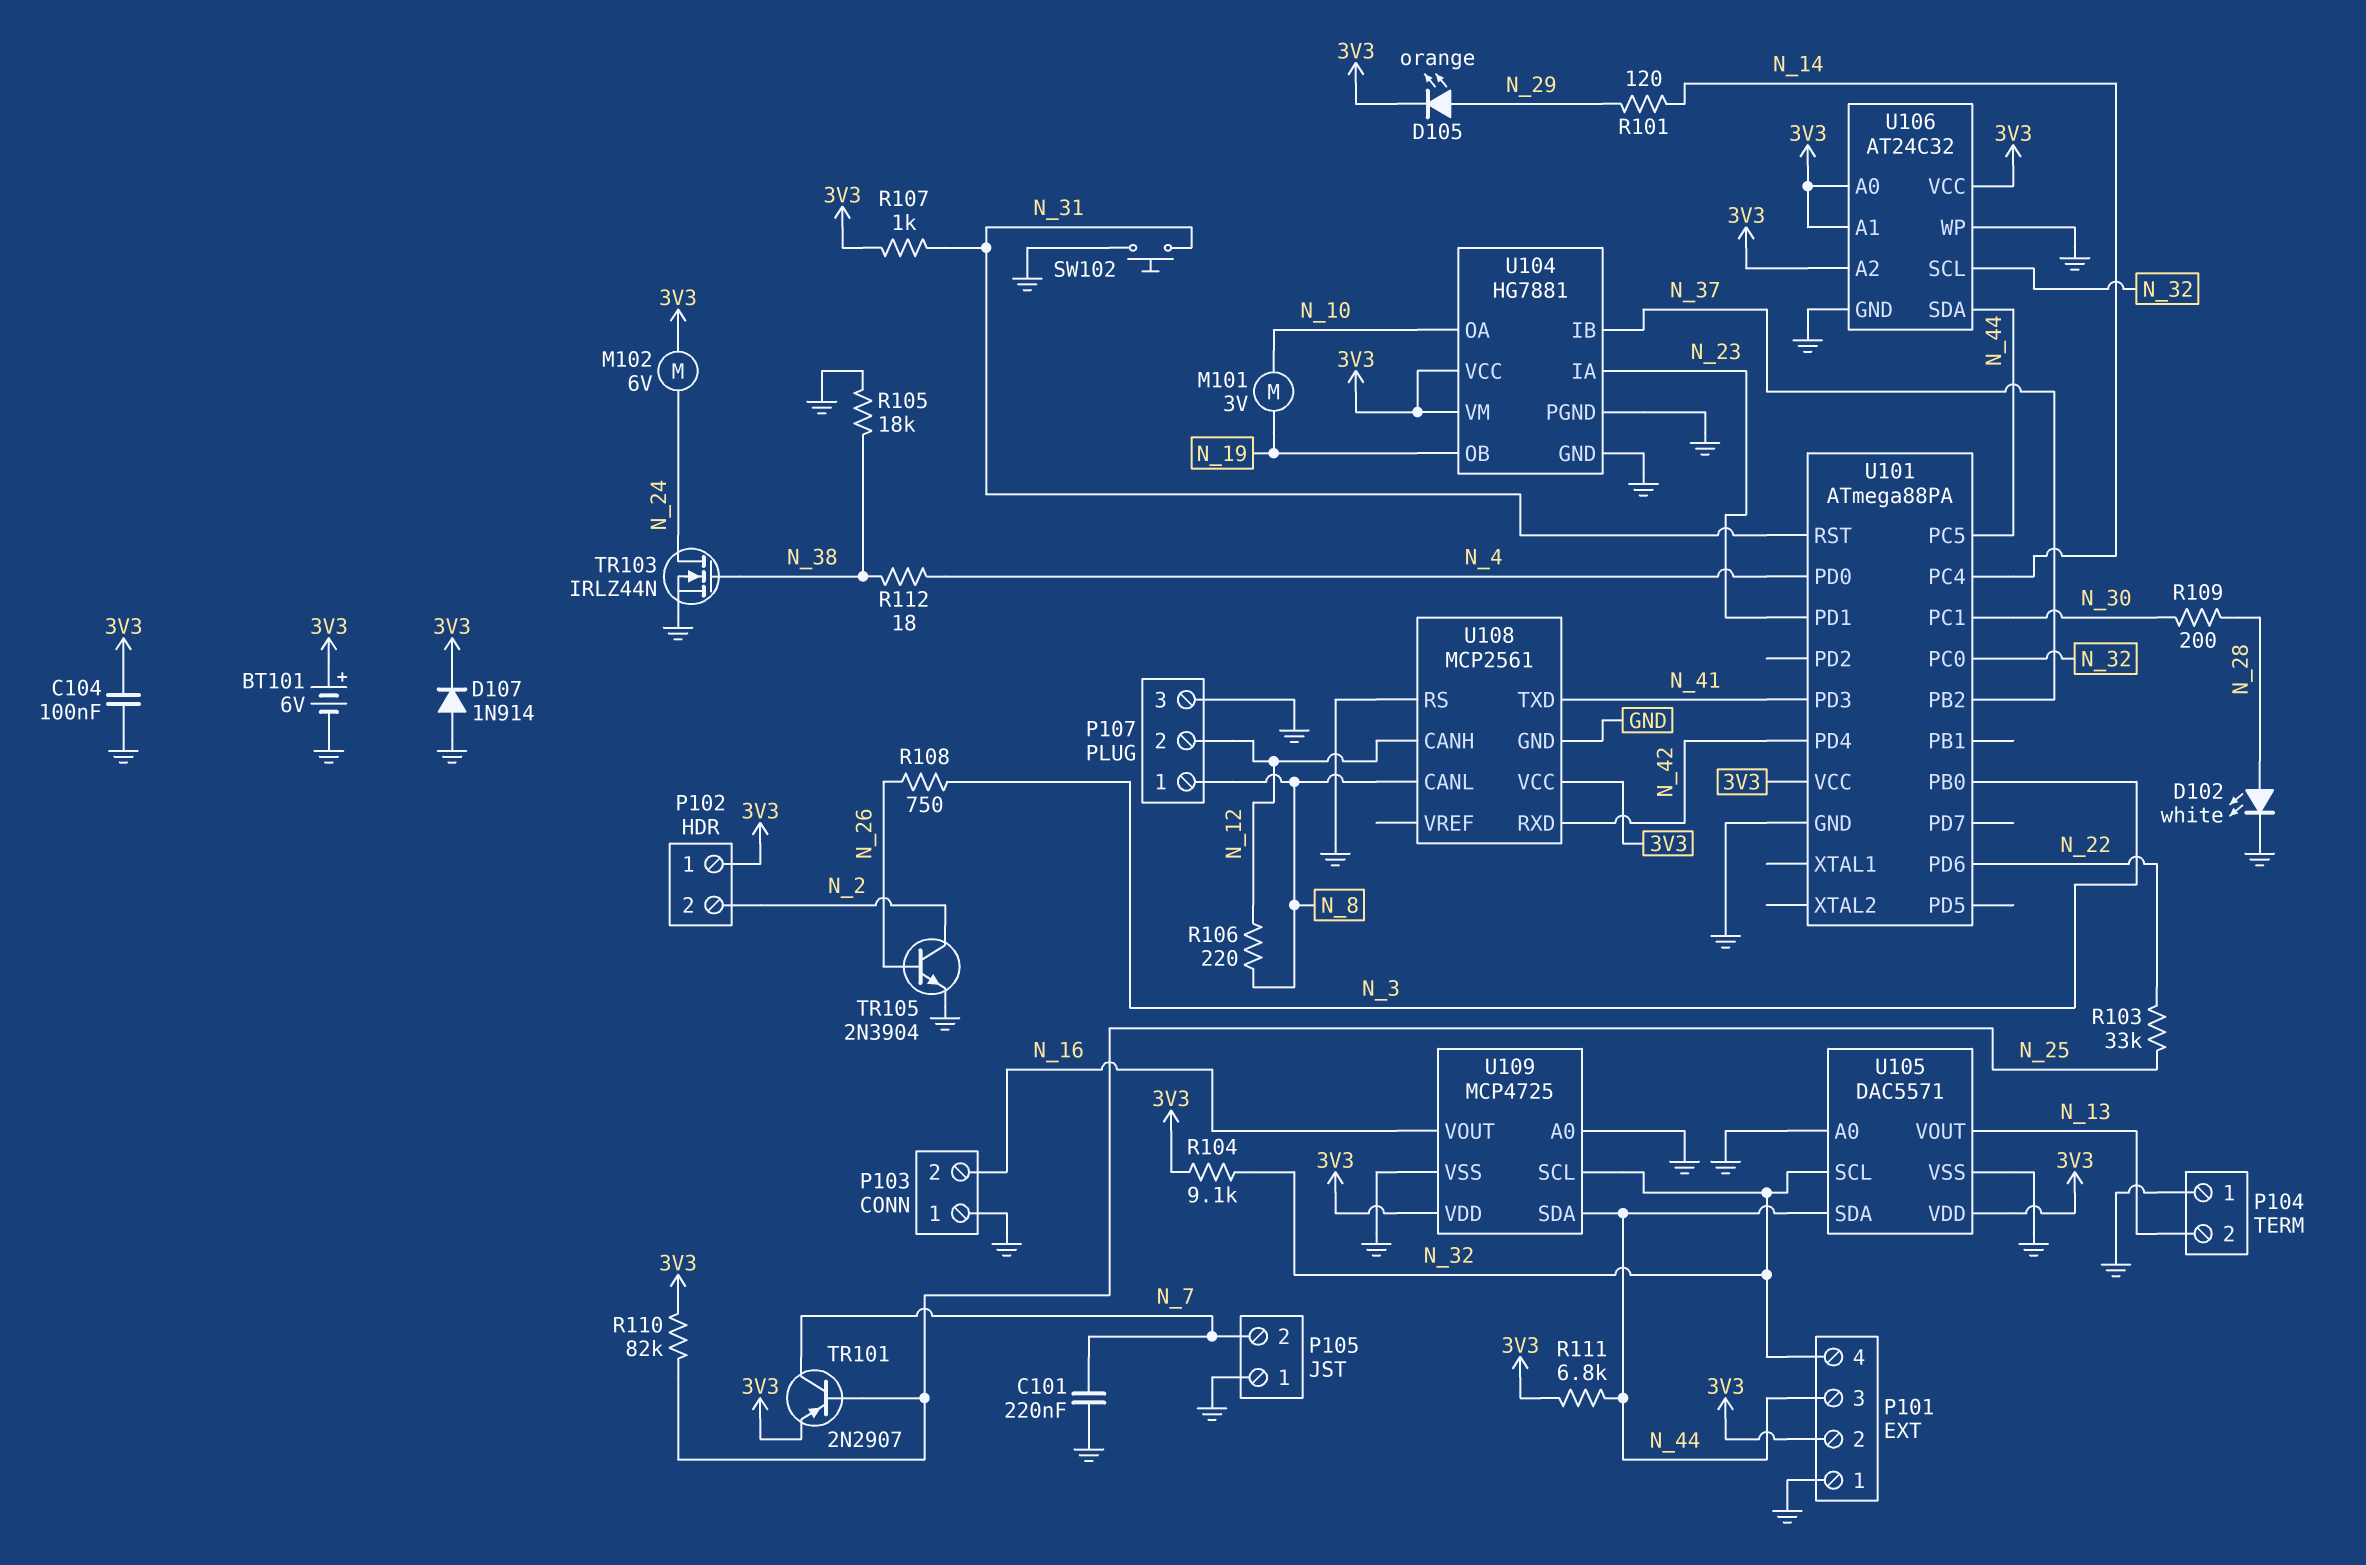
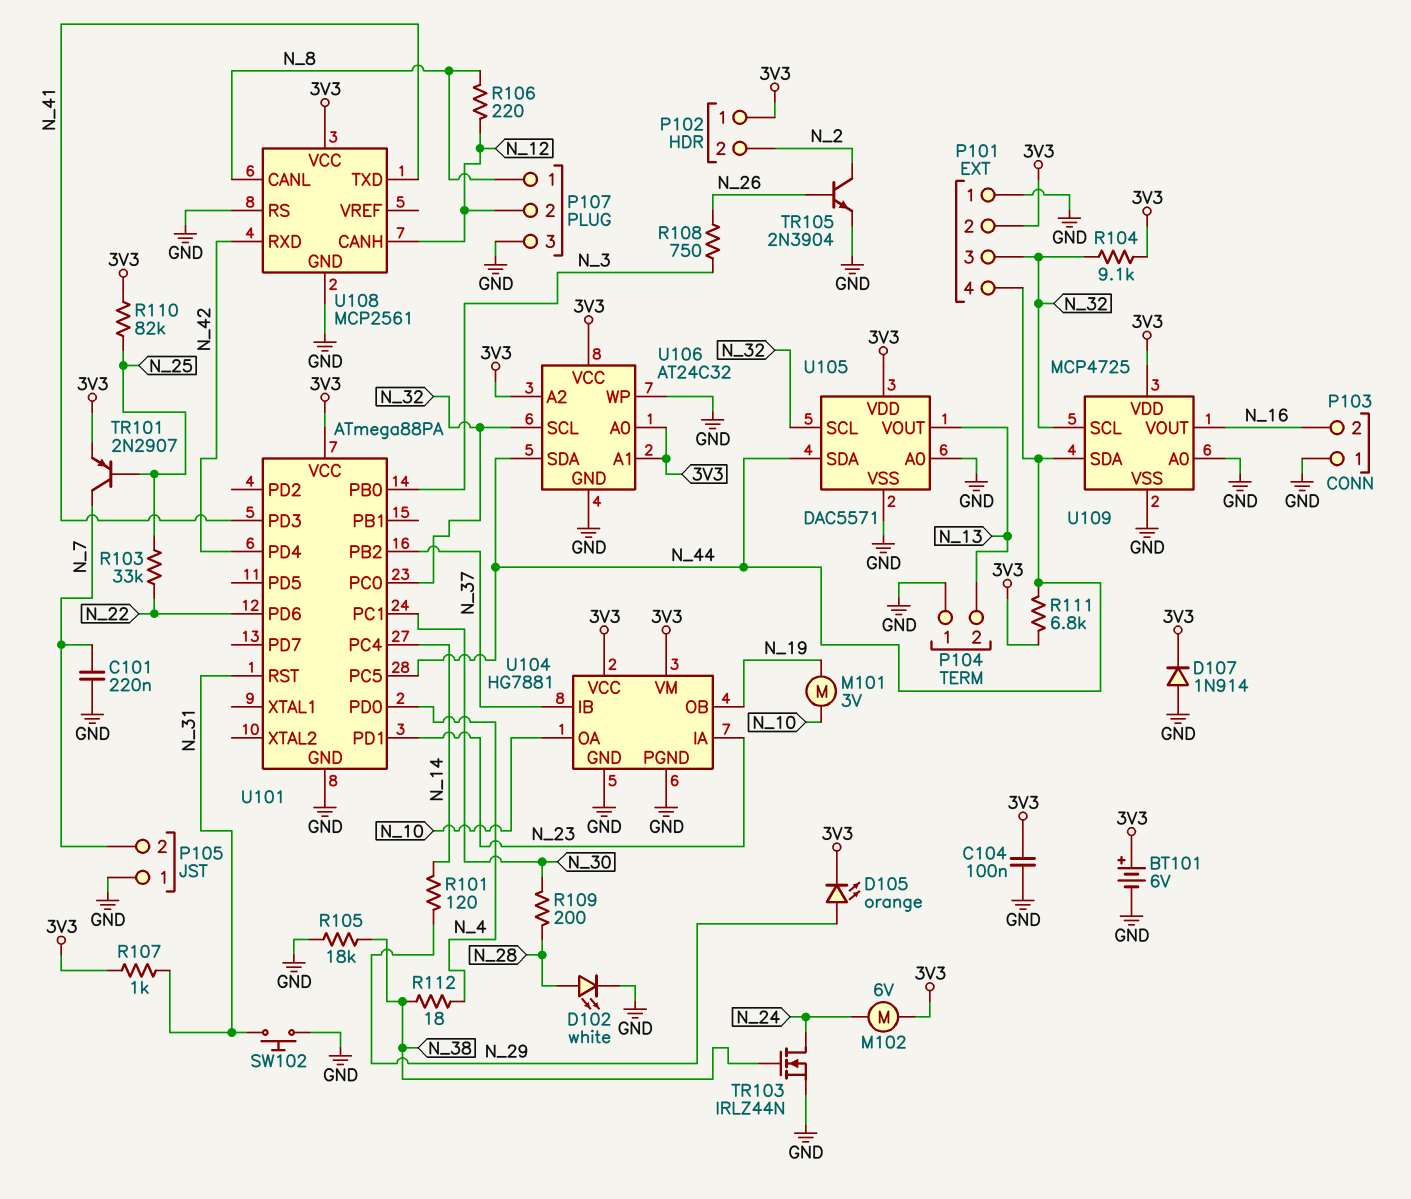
P101 pin 3: N_44 -> N_32
P101 pin 4: N_32 -> N_44

